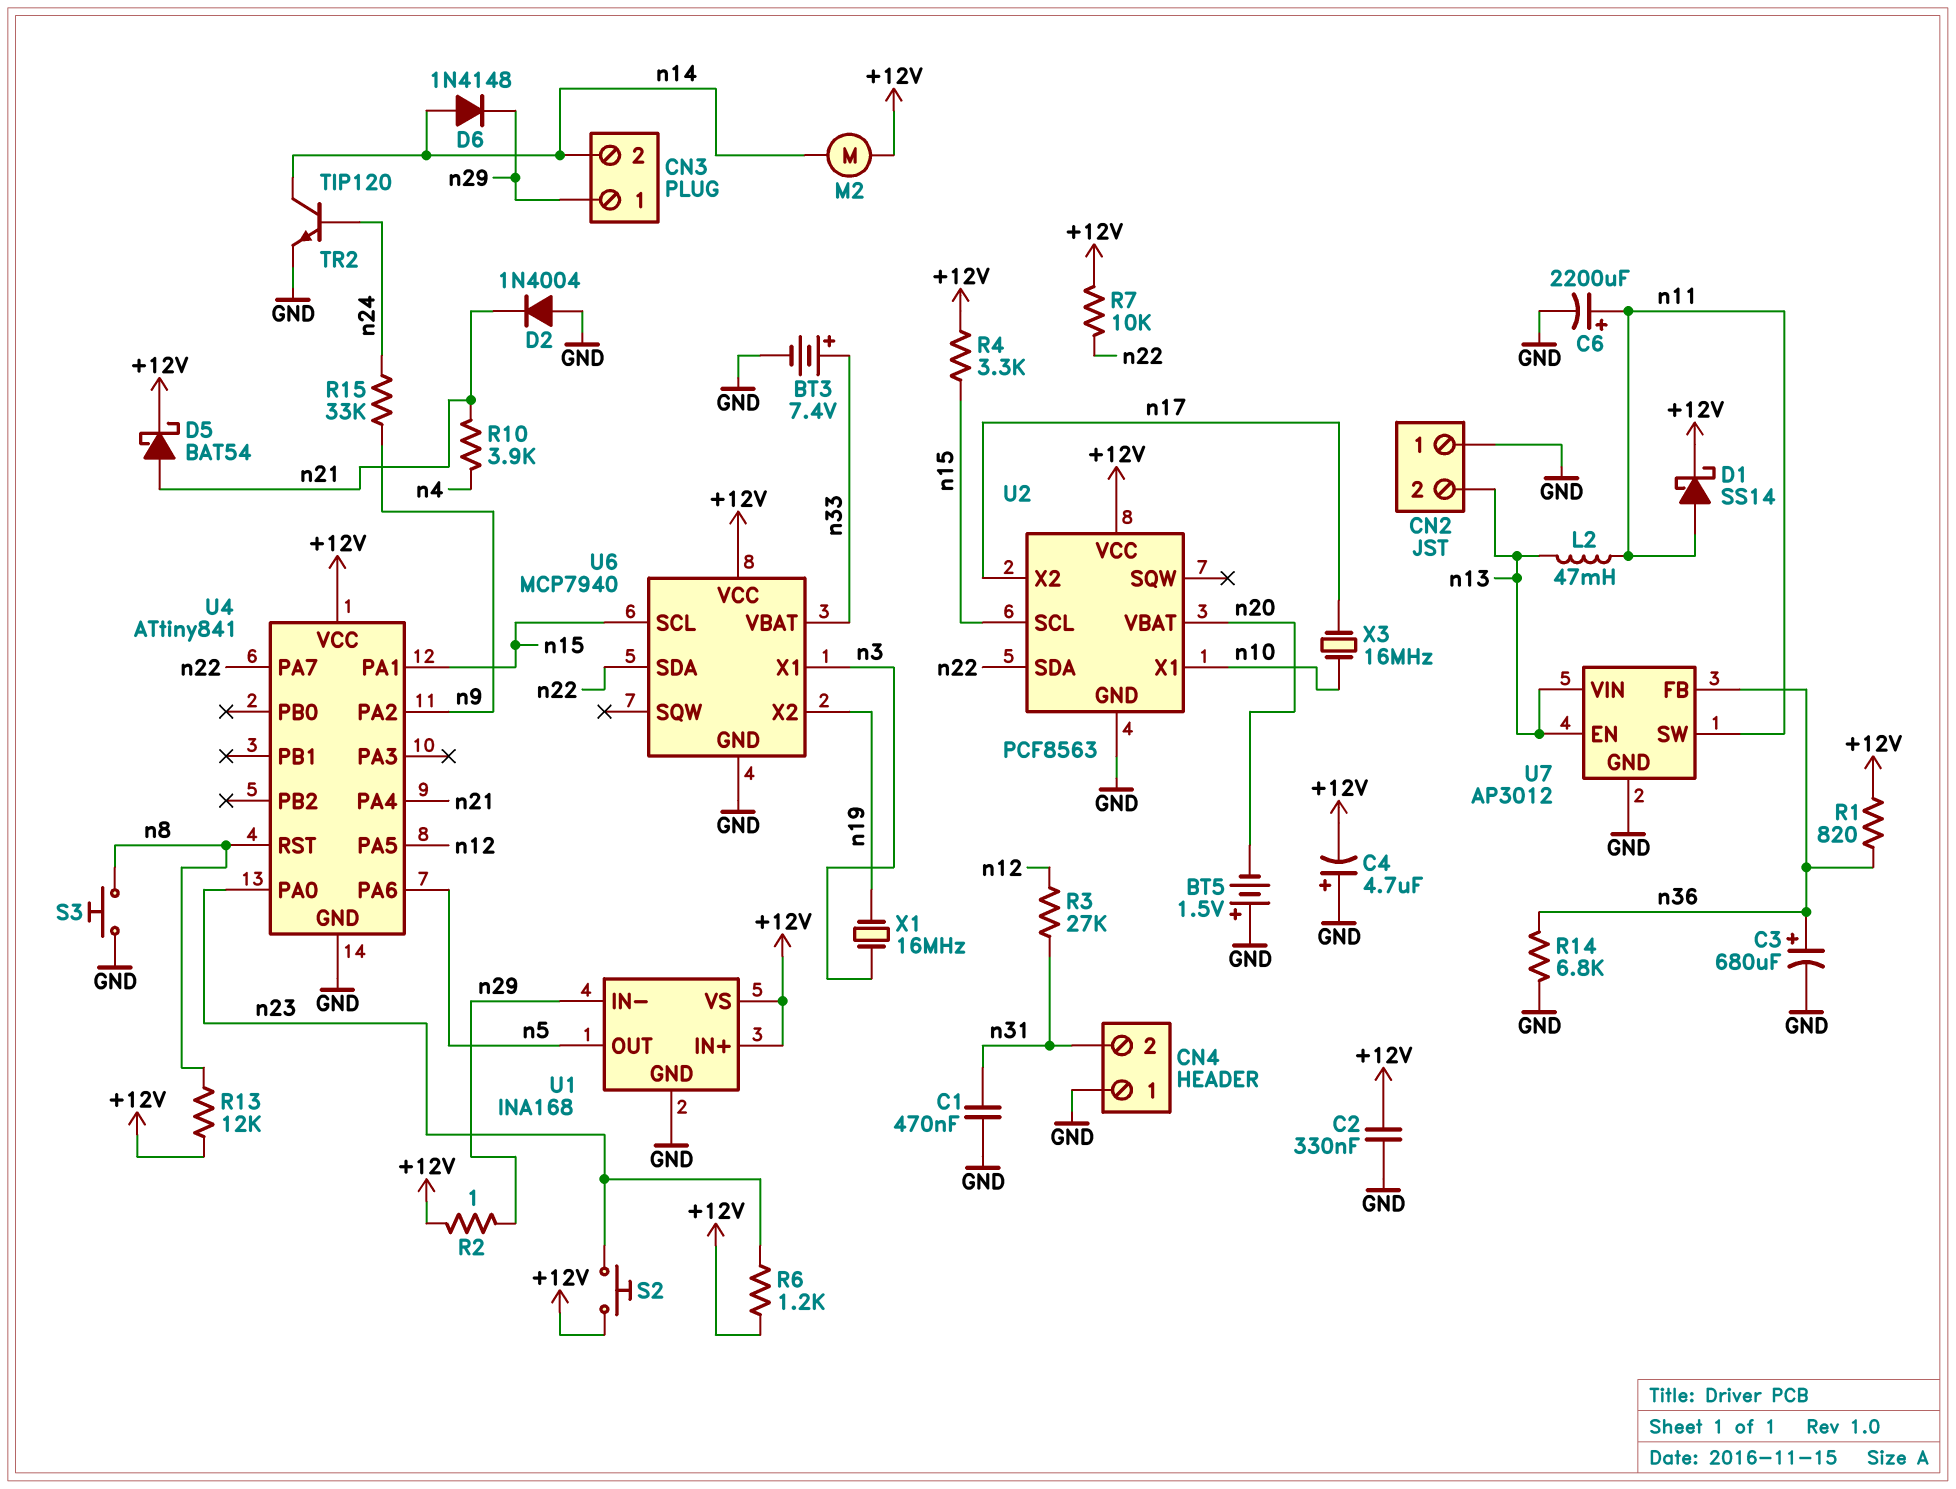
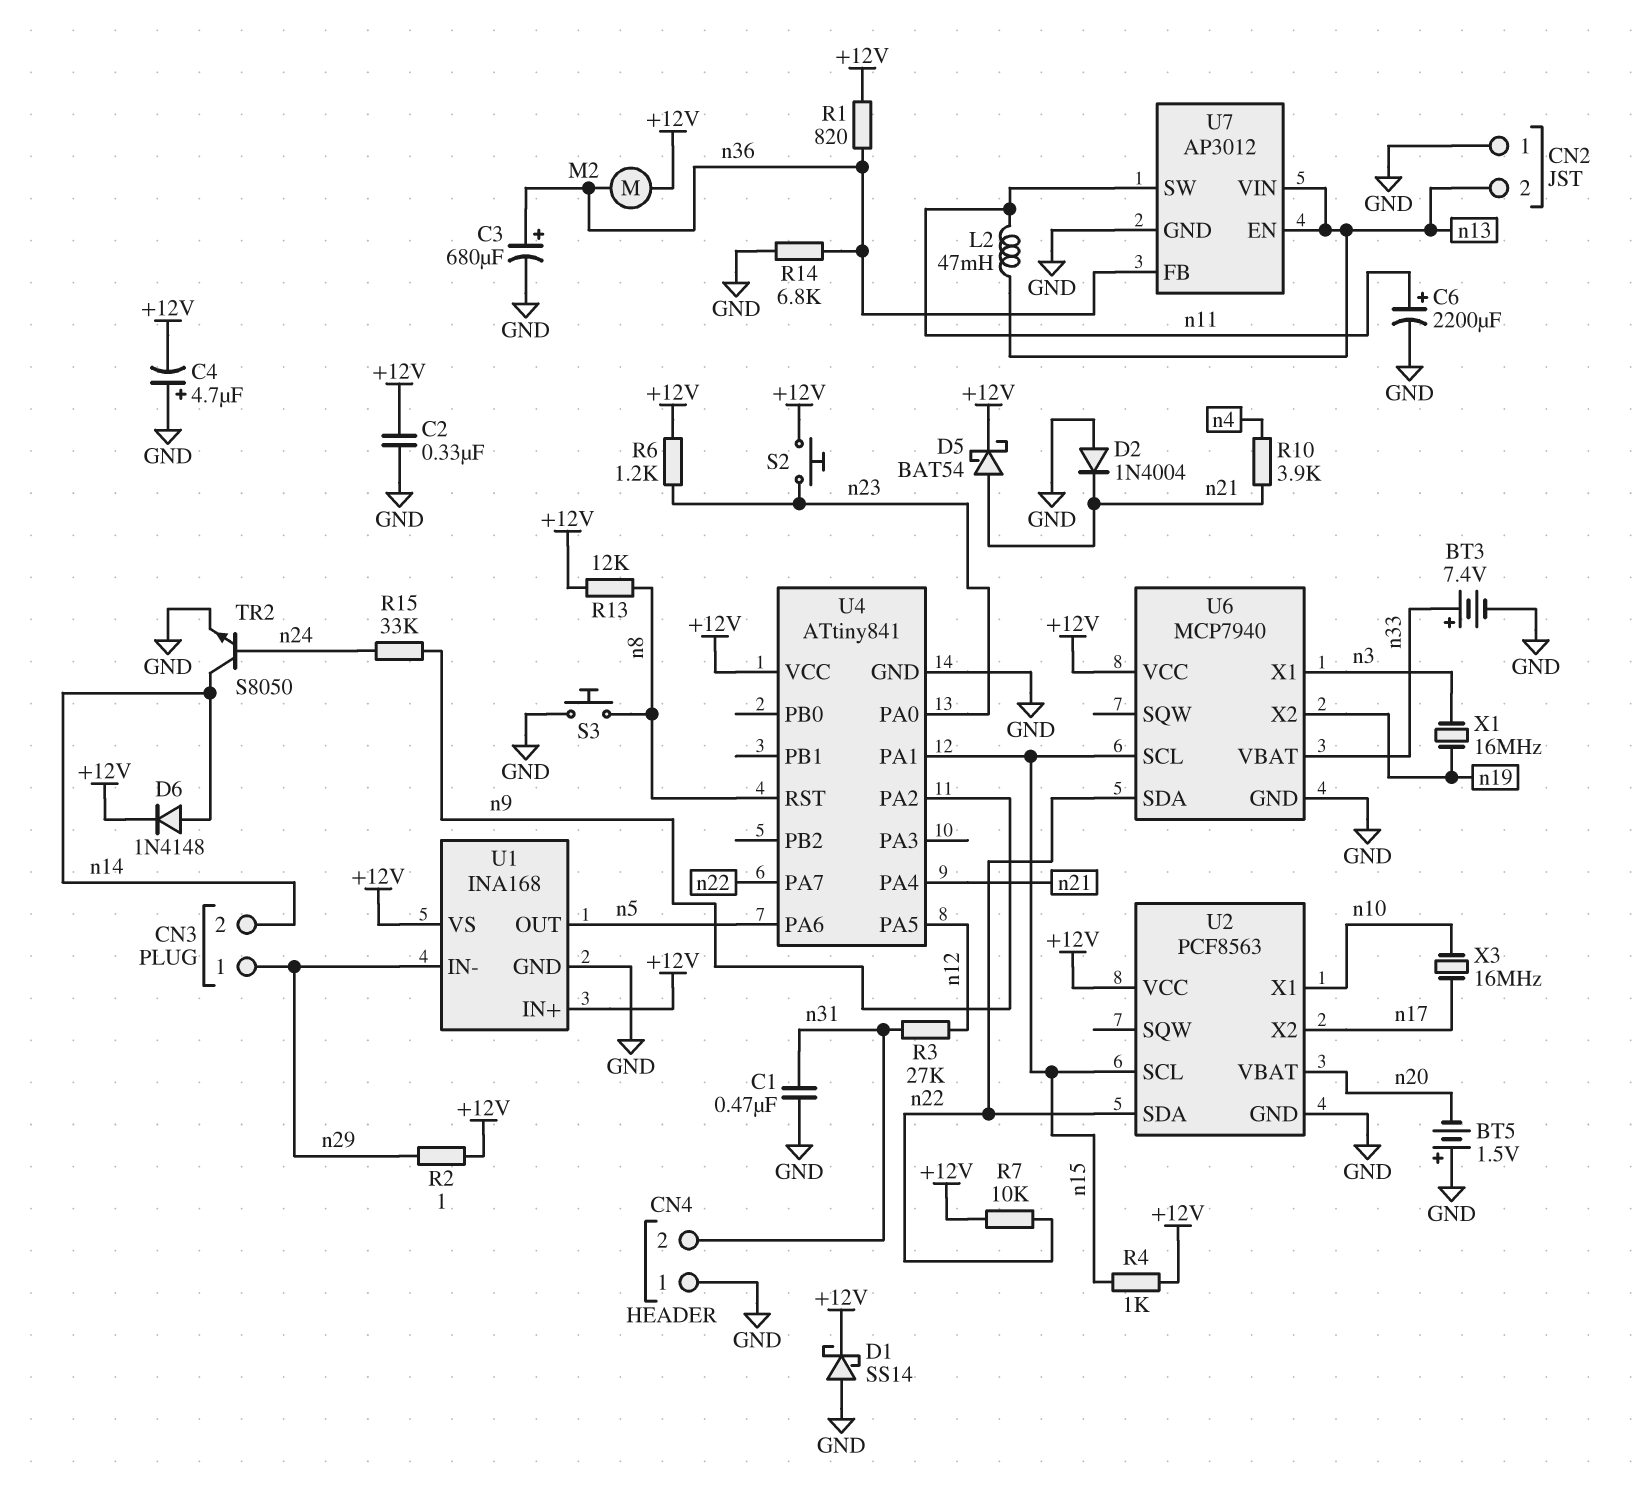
D1: schottky SS14 (A n11, K +12V) -> schottky SS14 (A GND, K +12V)
D6: diode 1N4148 (A n14, K n29) -> diode 1N4148 (A n14, K +12V)
M2: motor (+12V, n14) -> motor (+12V, n36)
R4: 3.3k (+12V, n15) -> 1k (+12V, n15)
TR2: NPN TIP120 (B n24, C n14, E GND) -> NPN S8050 (B n24, C n14, E GND)

